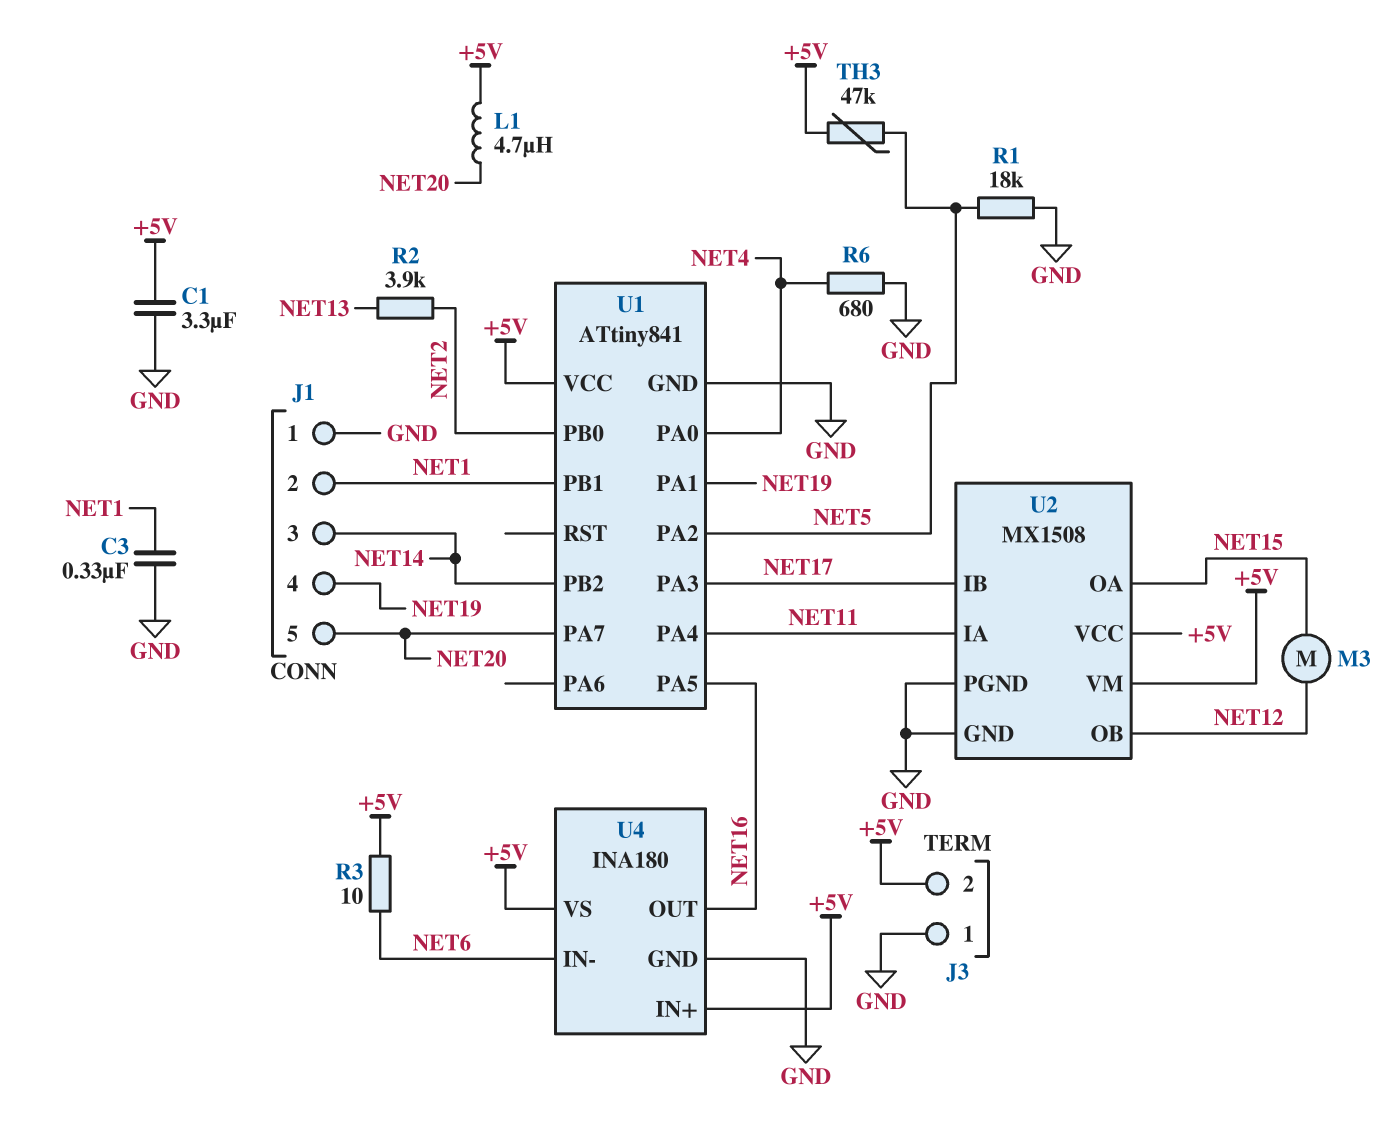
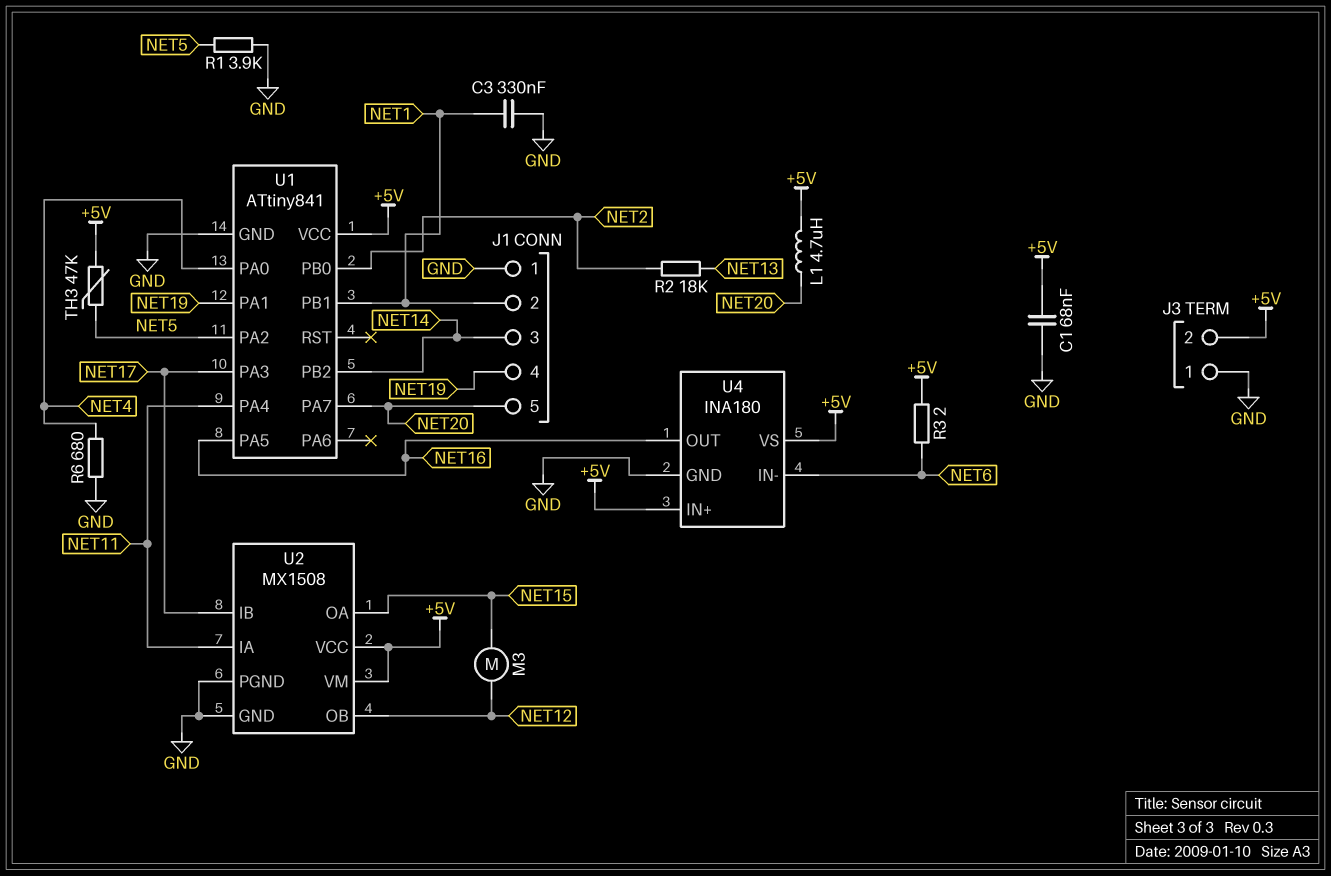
C1: 3.3uF (+5V, GND) -> 68nF (+5V, GND)
R1: 18k (GND, NET5) -> 3.9k (GND, NET5)
R2: 3.9k (NET2, NET13) -> 18k (NET2, NET13)
R3: 10 (+5V, NET6) -> 2 (+5V, NET6)

